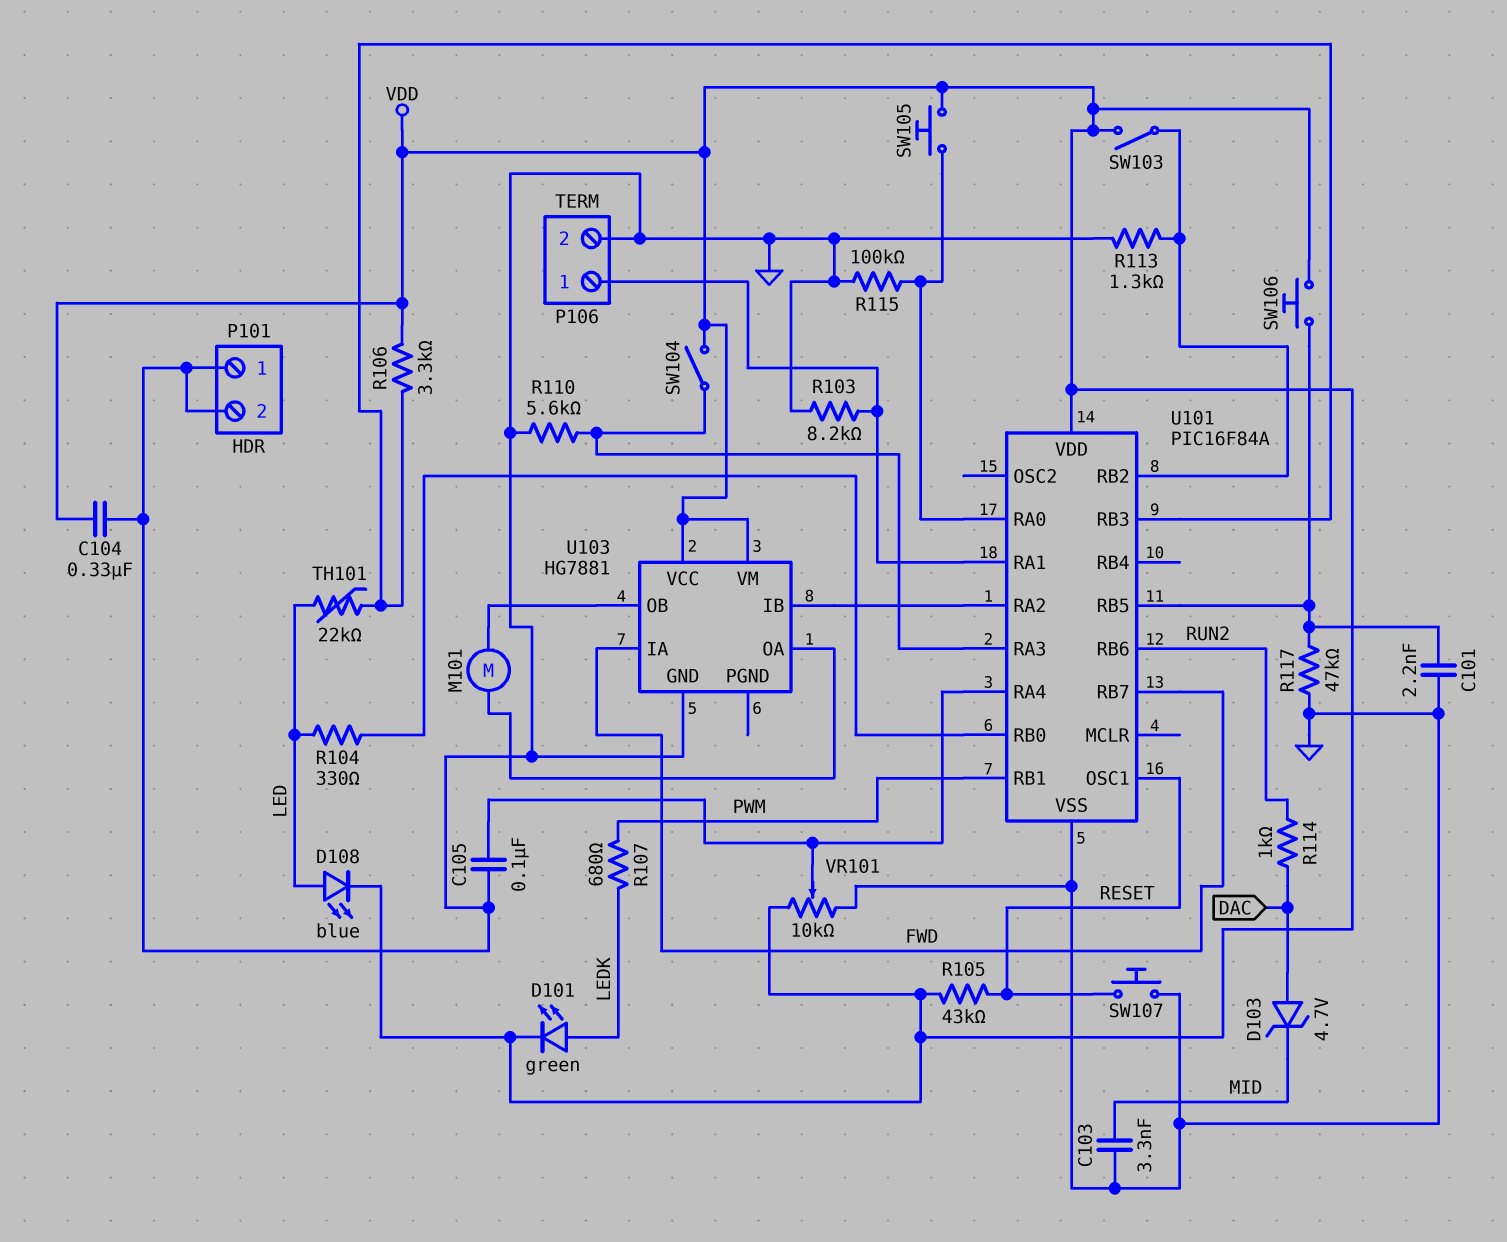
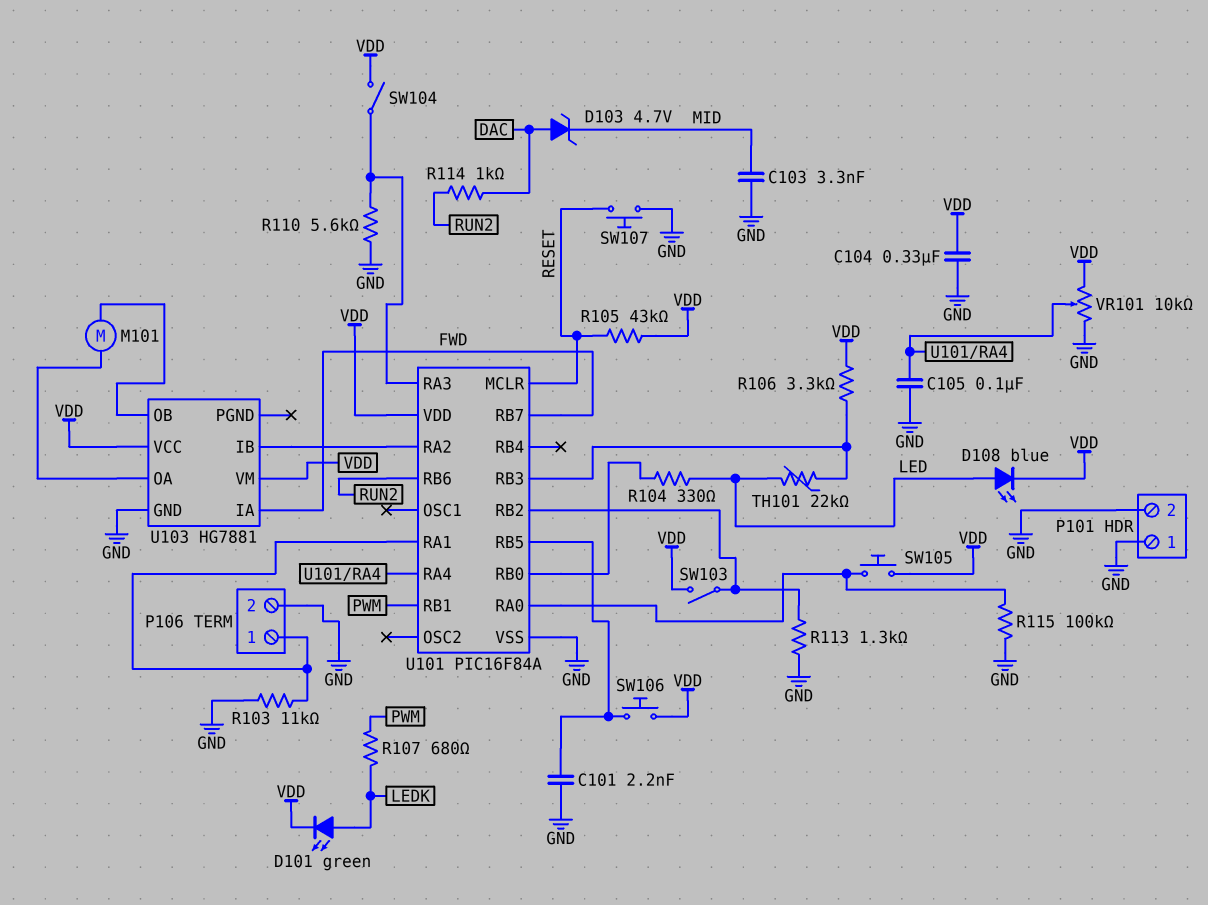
R103: 8.2k (GND, P106/1) -> 11k (GND, P106/1)
R117: 47k (GND, U101/RB5) -> none
U101 pin MCLR: none -> RESET
U101 pin OSC1: RESET -> none

